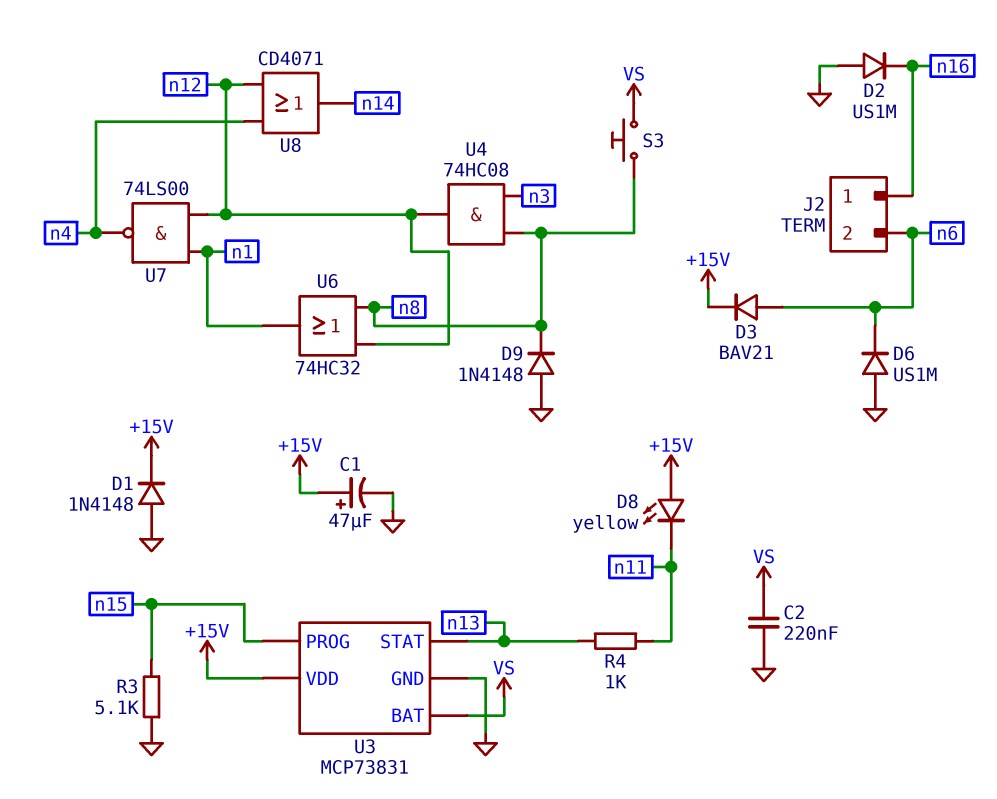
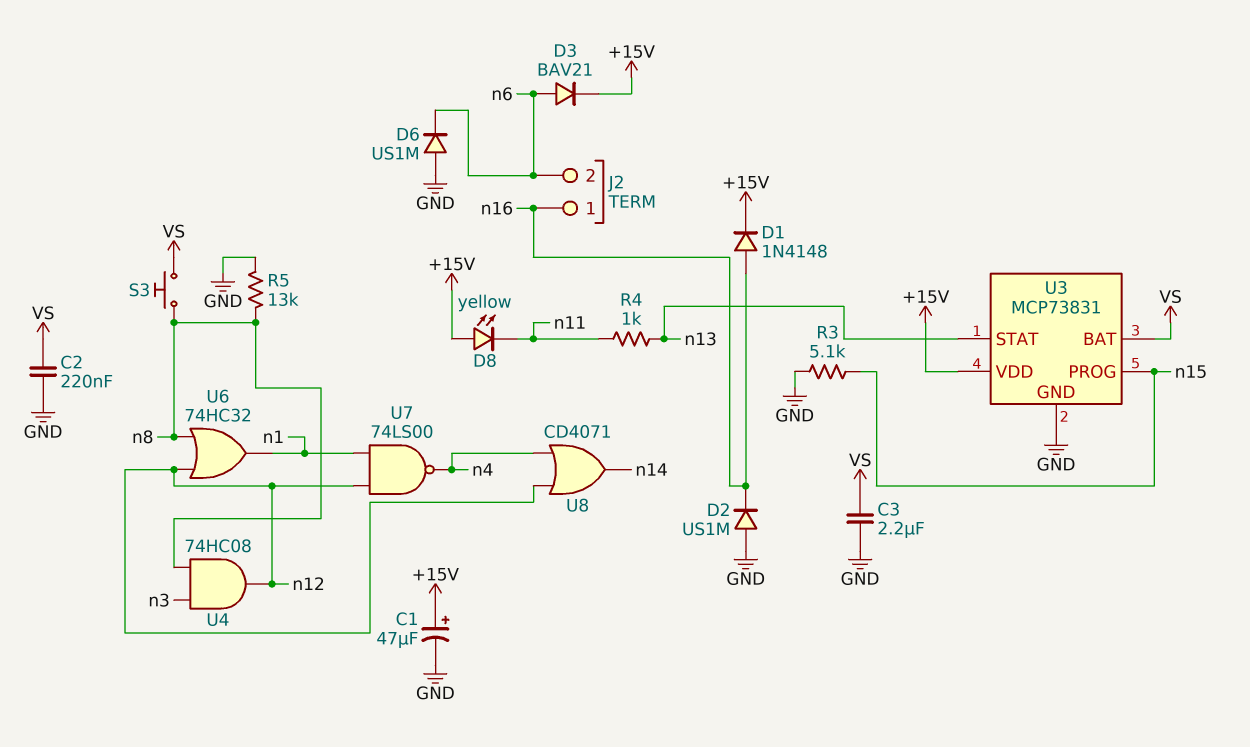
C3: none -> 2.2uF (GND, VS)
D1: diode 1N4148 (A GND, K +15V) -> diode 1N4148 (A n16, K +15V)
D9: diode 1N4148 (A GND, K n8) -> none
R5: none -> 13k (GND, n8)

